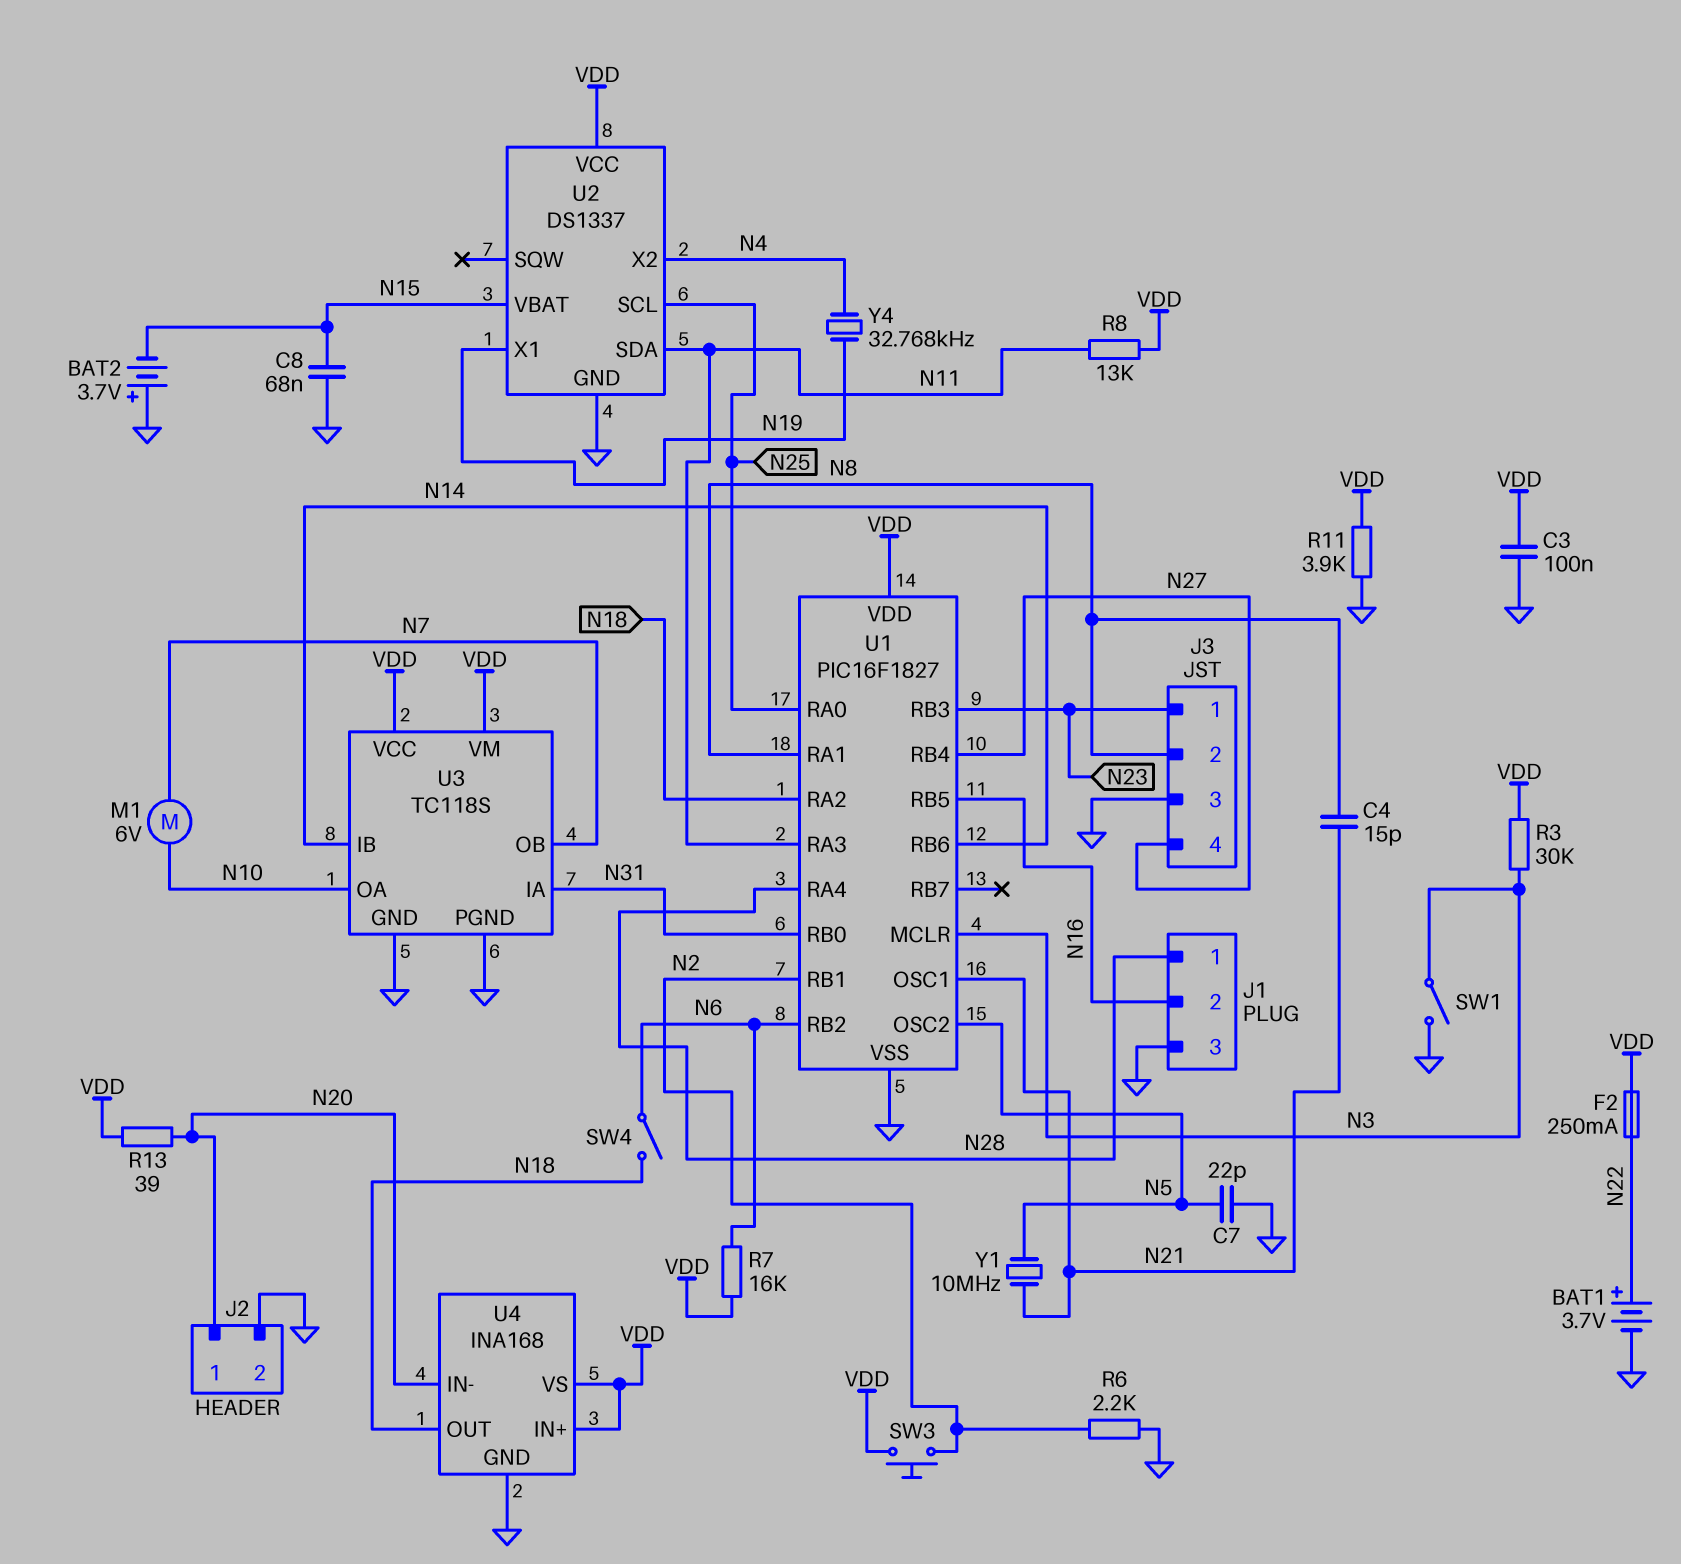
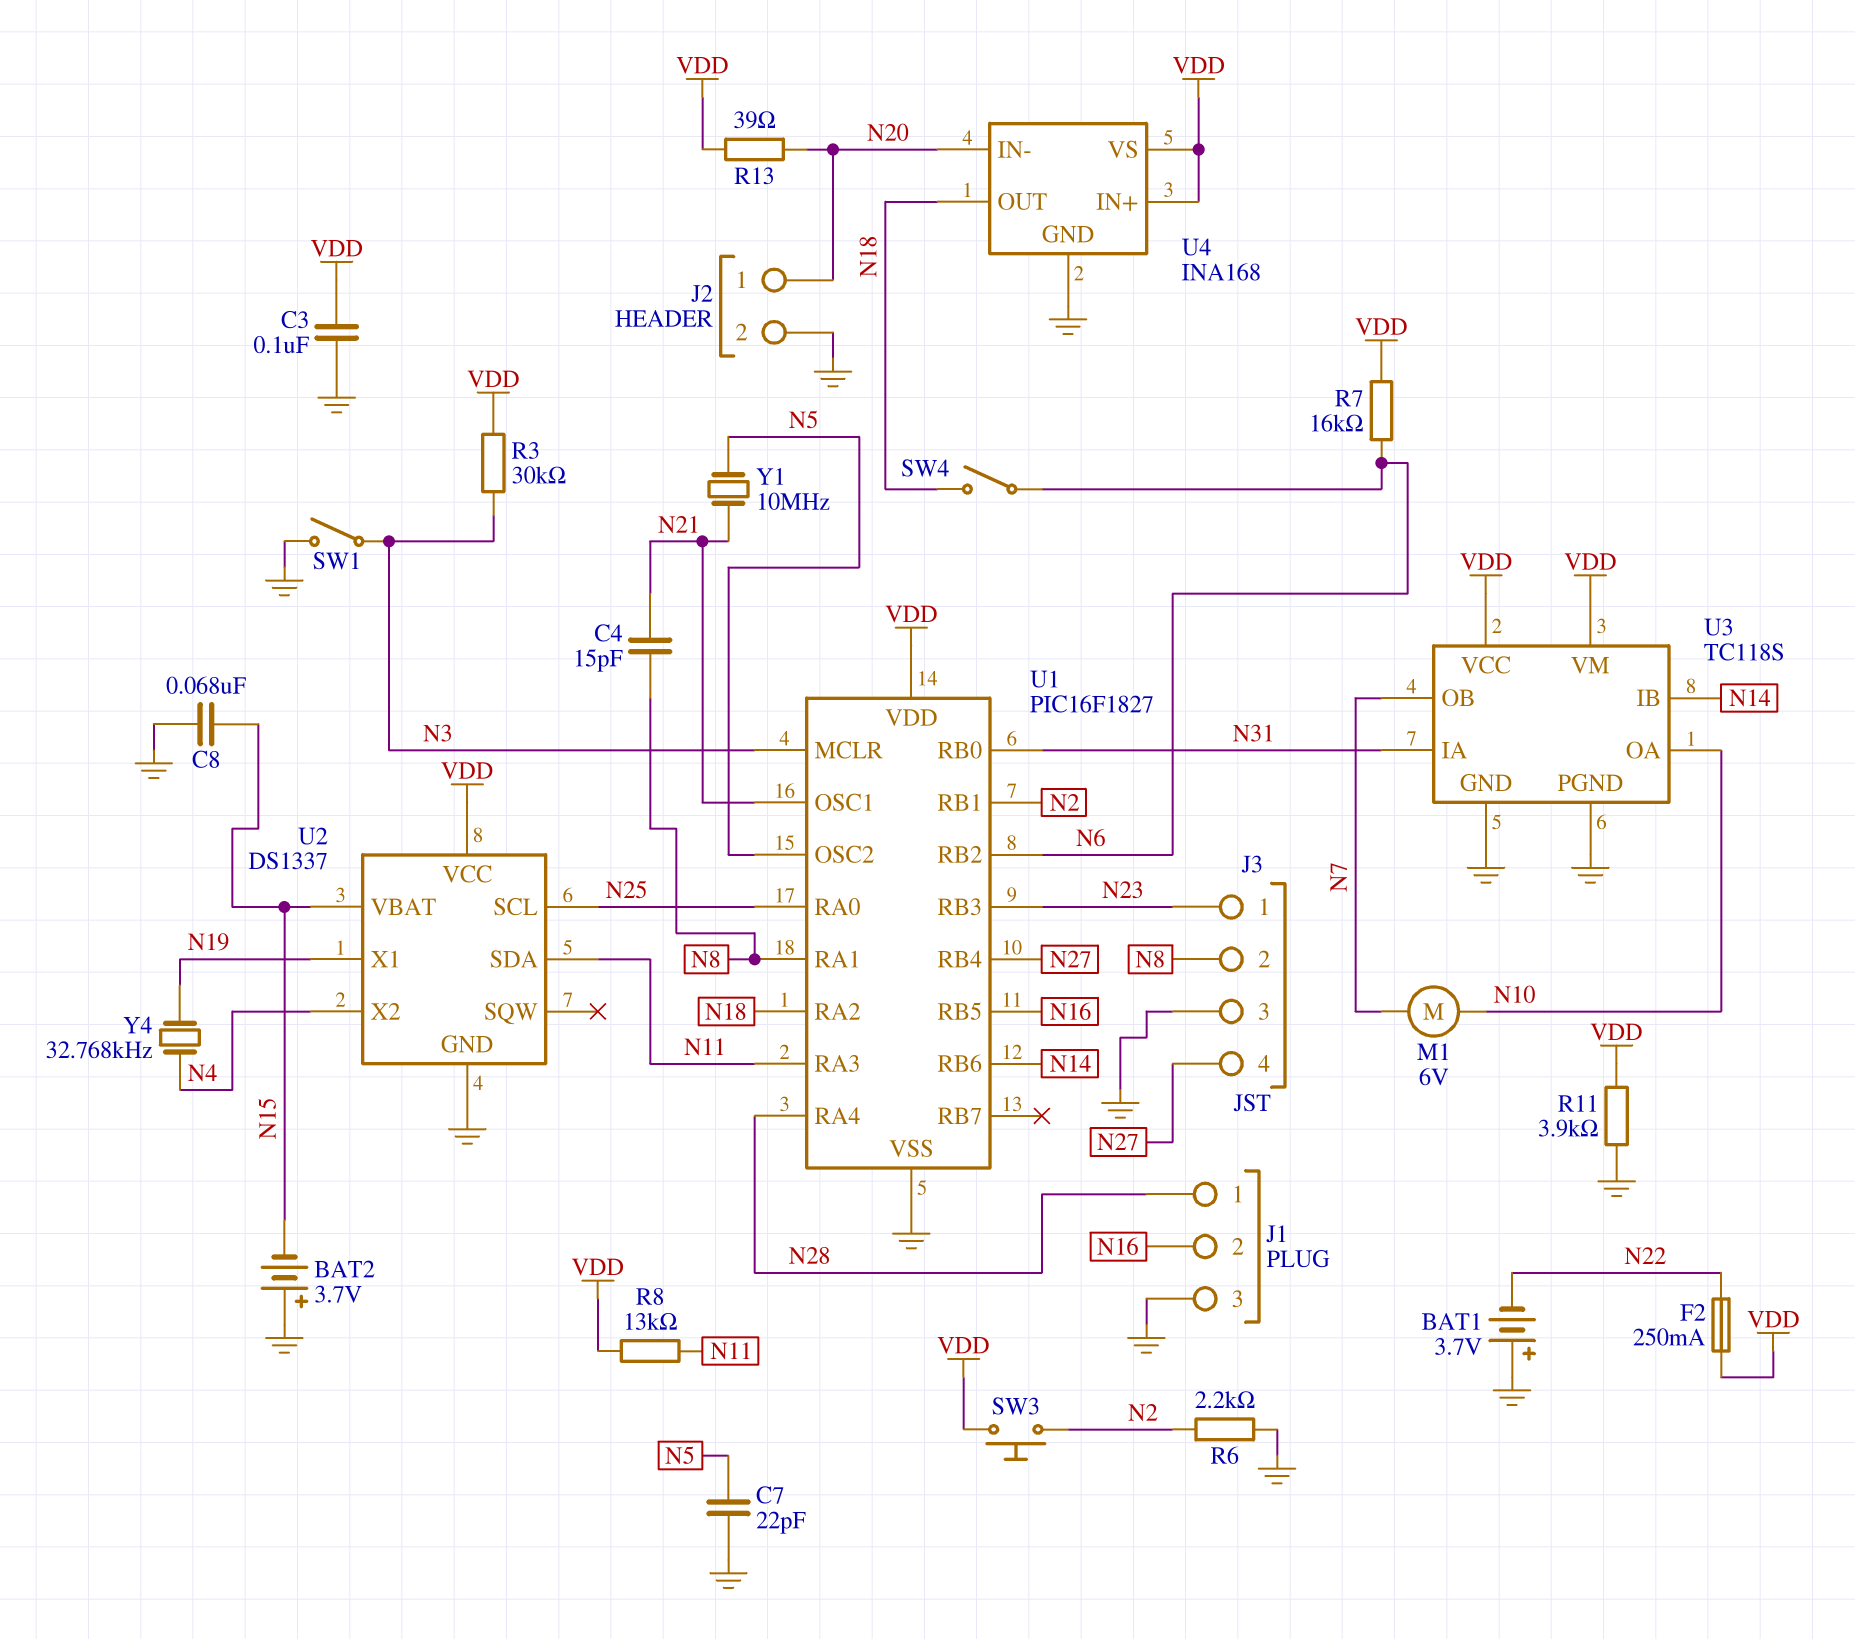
BAT1: 3.7V (plus N22, minus GND) -> 3.7V (plus GND, minus N22)

